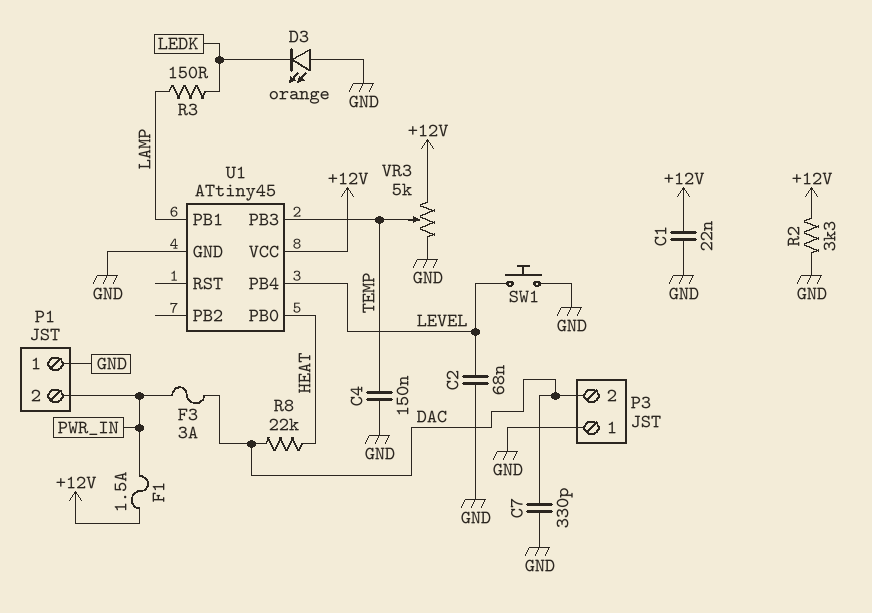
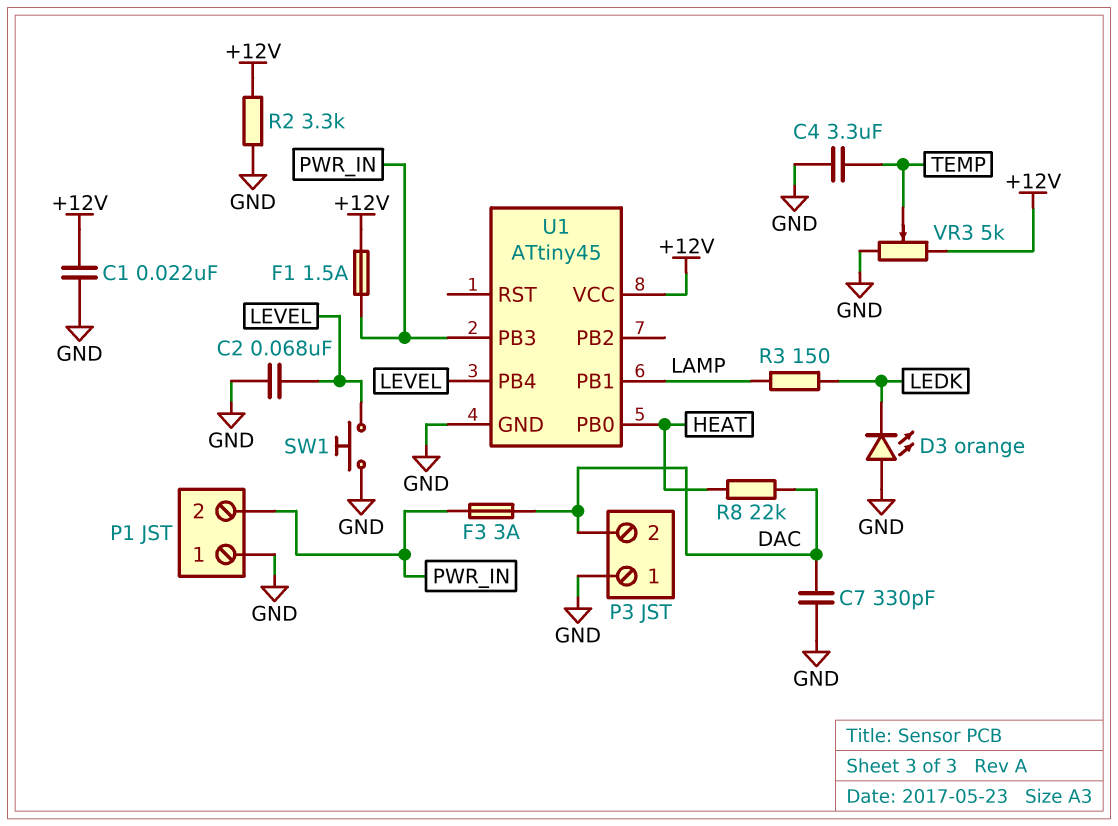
C4: 150nF (GND, TEMP) -> 3.3uF (GND, TEMP)
U1 pin PB3: TEMP -> PWR_IN

